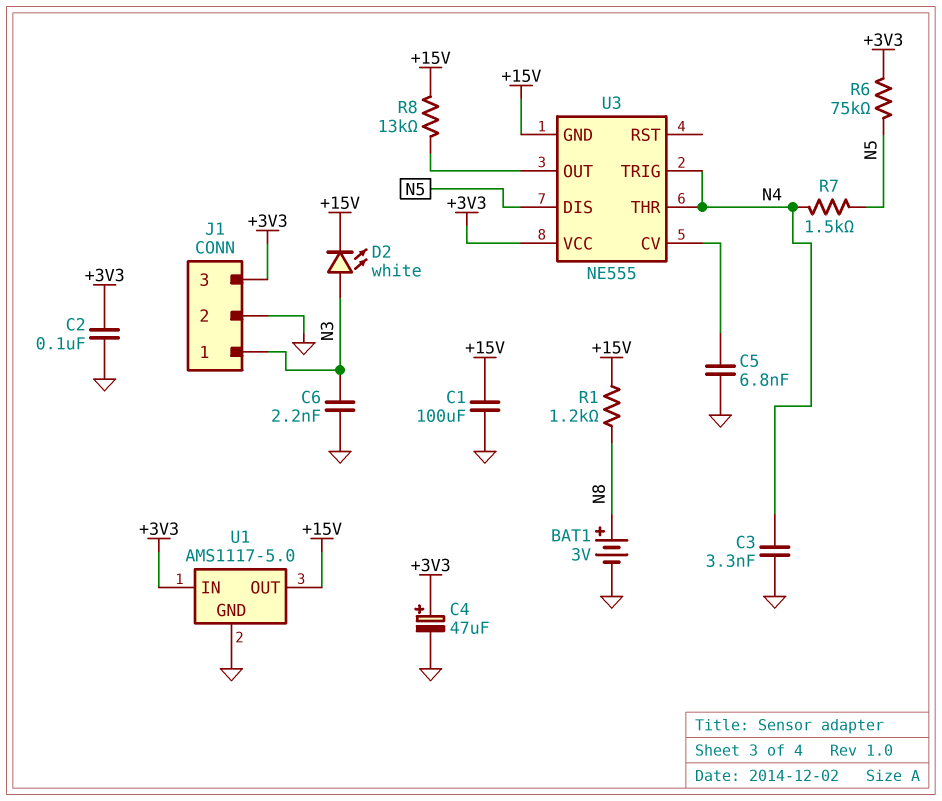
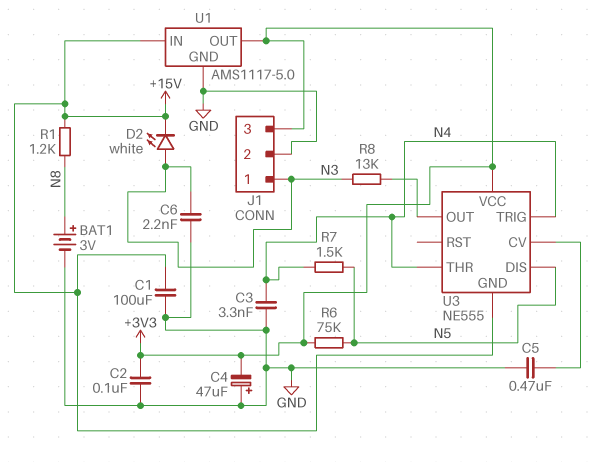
C4: 47uF (plus +3V3, minus GND) -> 47uF (plus GND, minus +3V3)
C5: 6.8nF (GND, U3/CV) -> 470nF (GND, U3/CV)
R8: 13k (+15V, U3/OUT) -> 13k (N3, U3/OUT)
U1 pin IN: +3V3 -> +15V
U1 pin OUT: +15V -> +3V3

